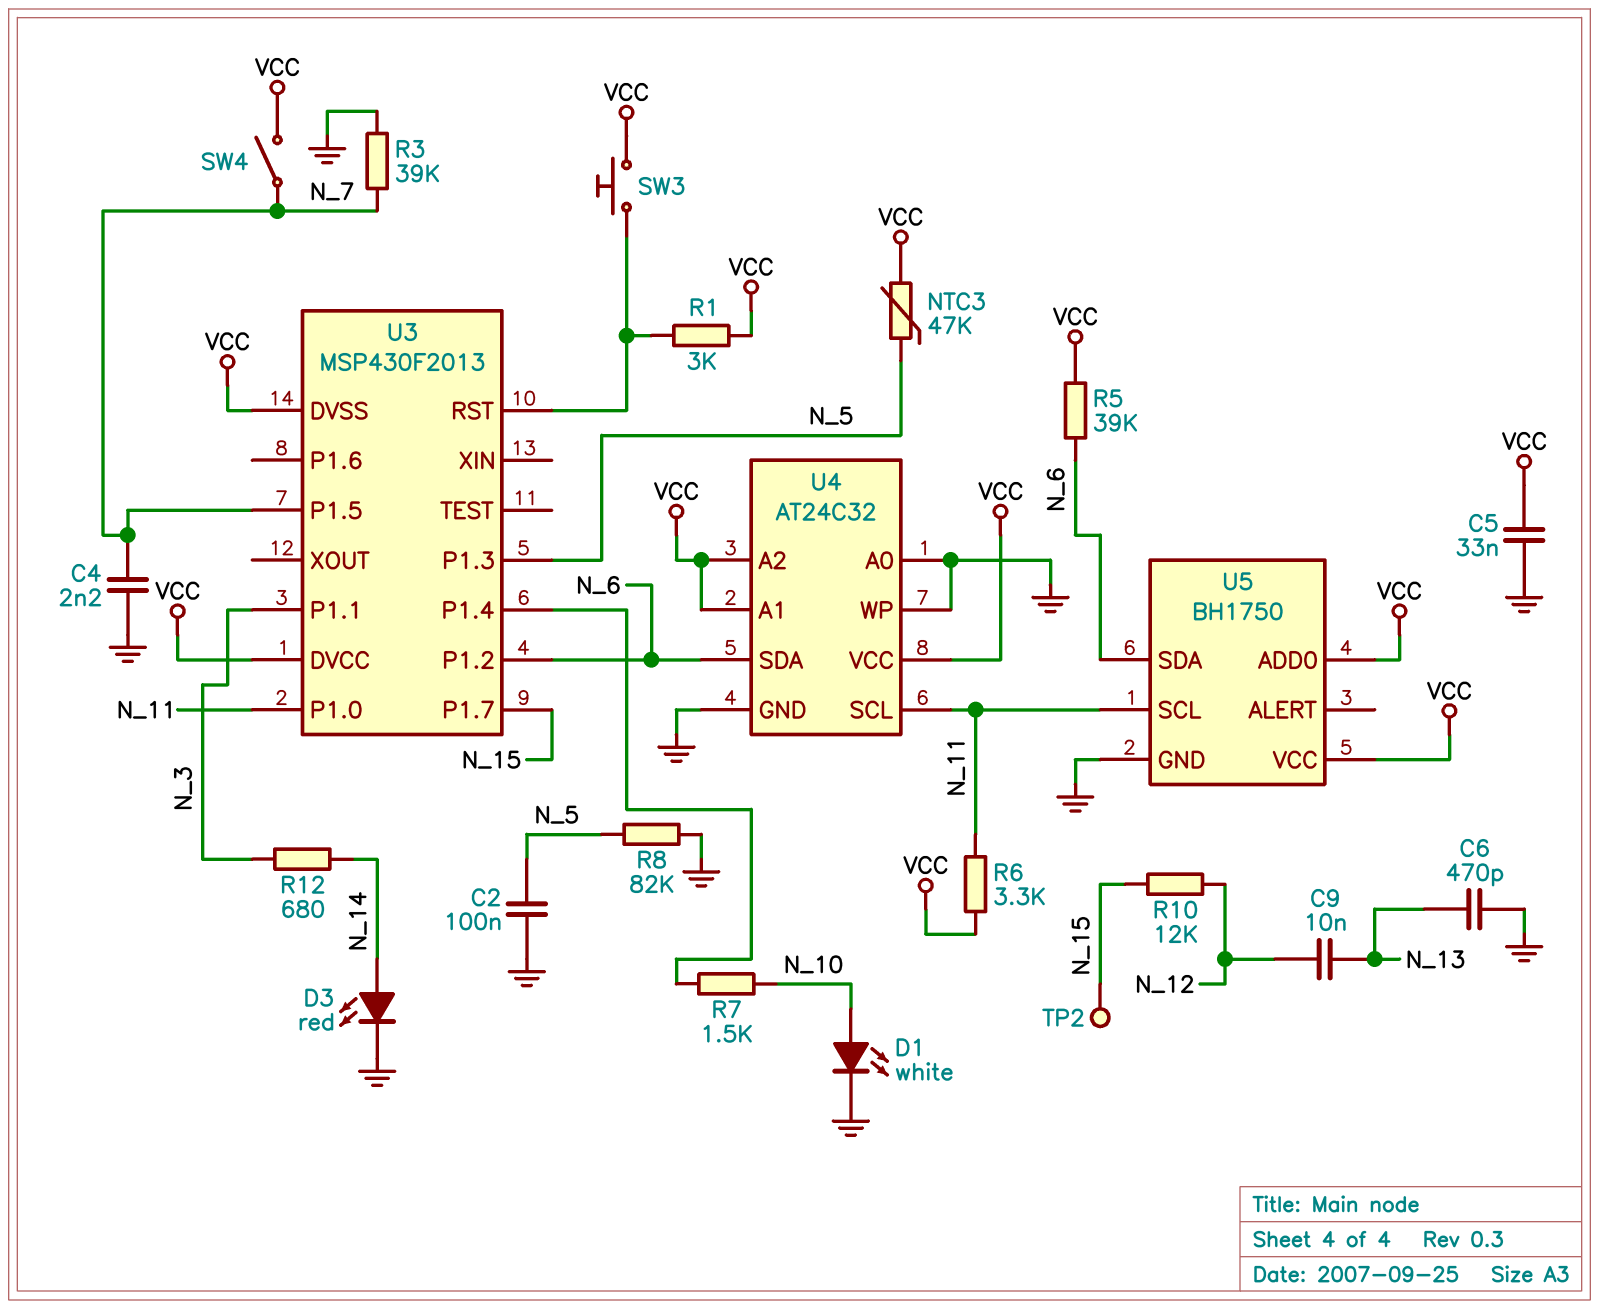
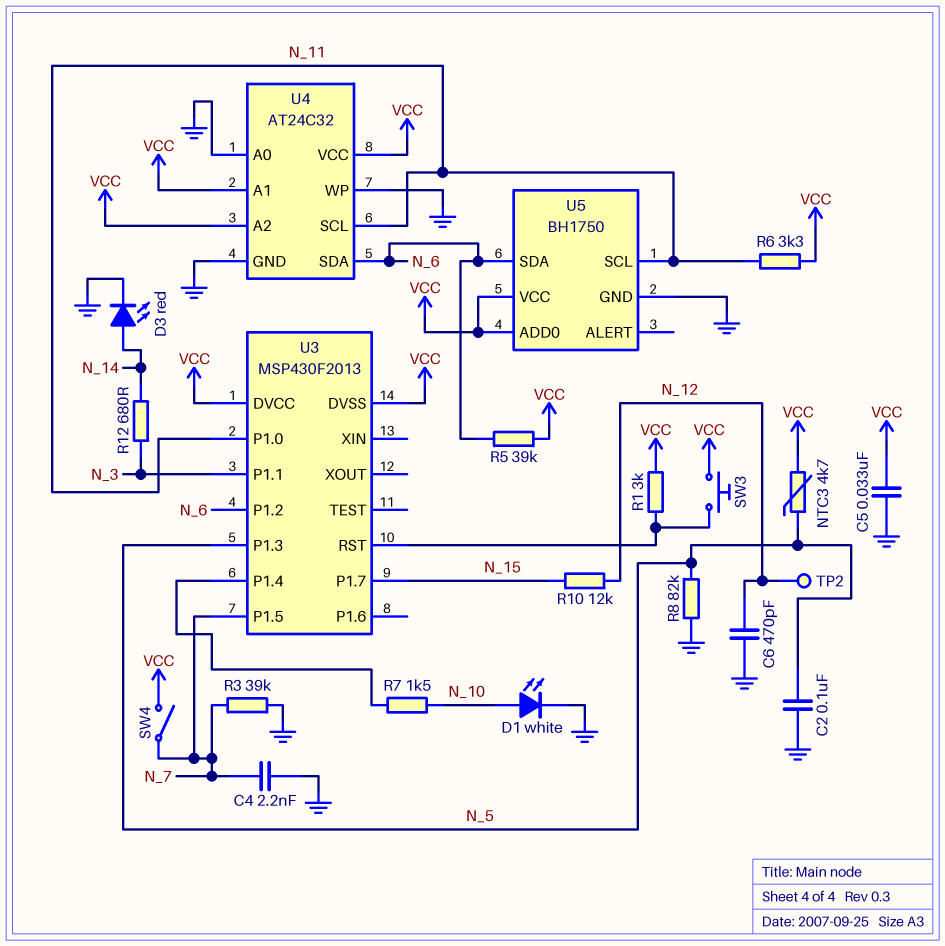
C6: 470pF (GND, N_13) -> 470pF (GND, N_12)
C9: 10nF (N_12, N_13) -> none
NTC3: 47k (N_5, VCC) -> 4.7k (N_5, VCC)
TP2: test point (N_15) -> test point (N_12)

